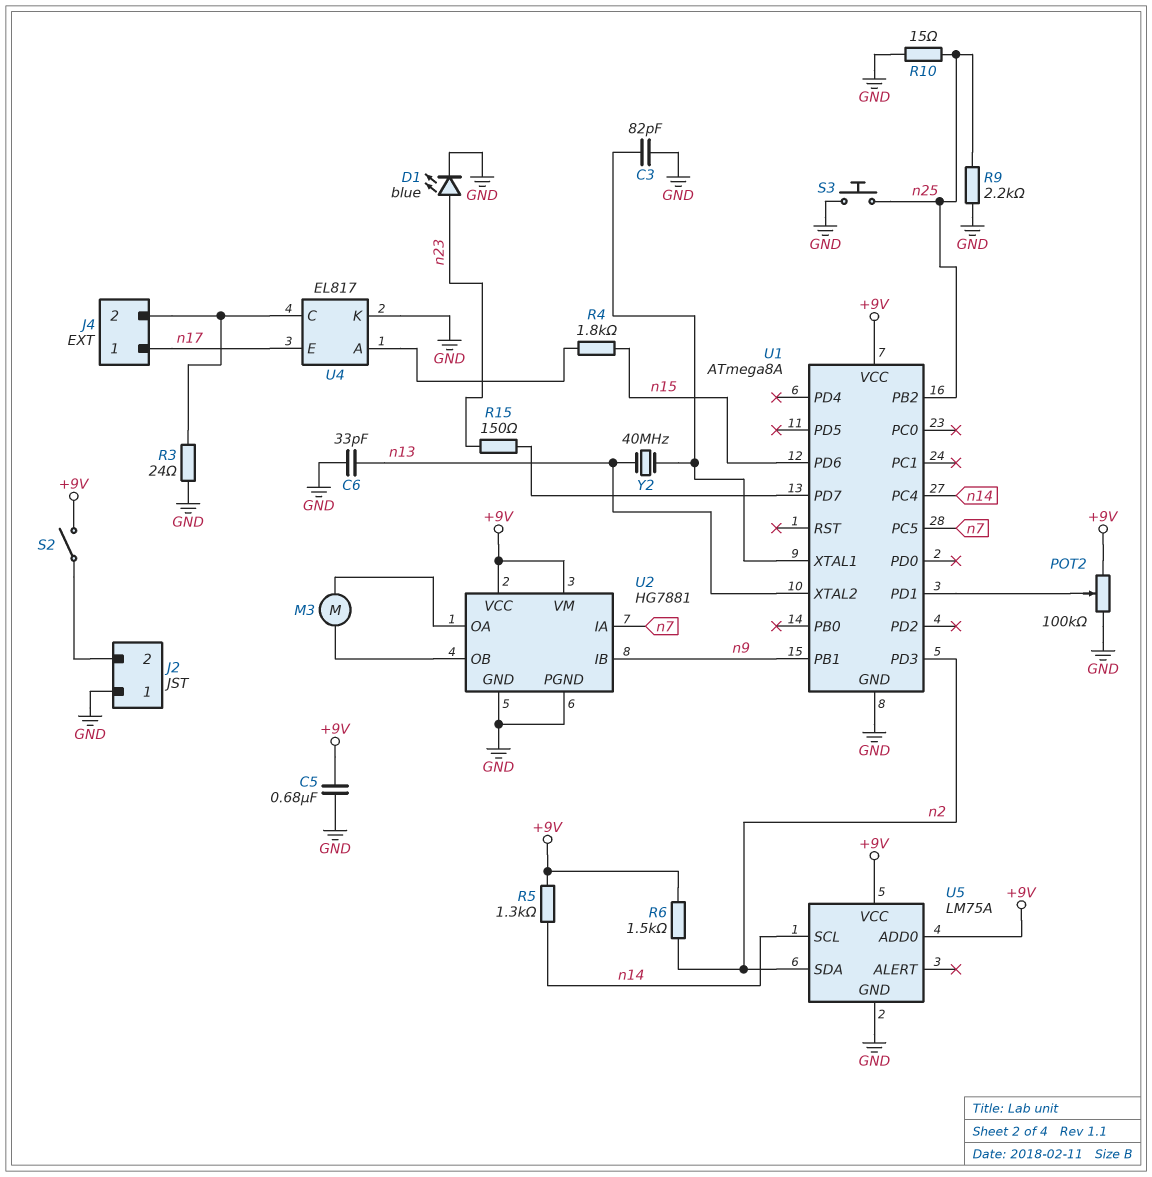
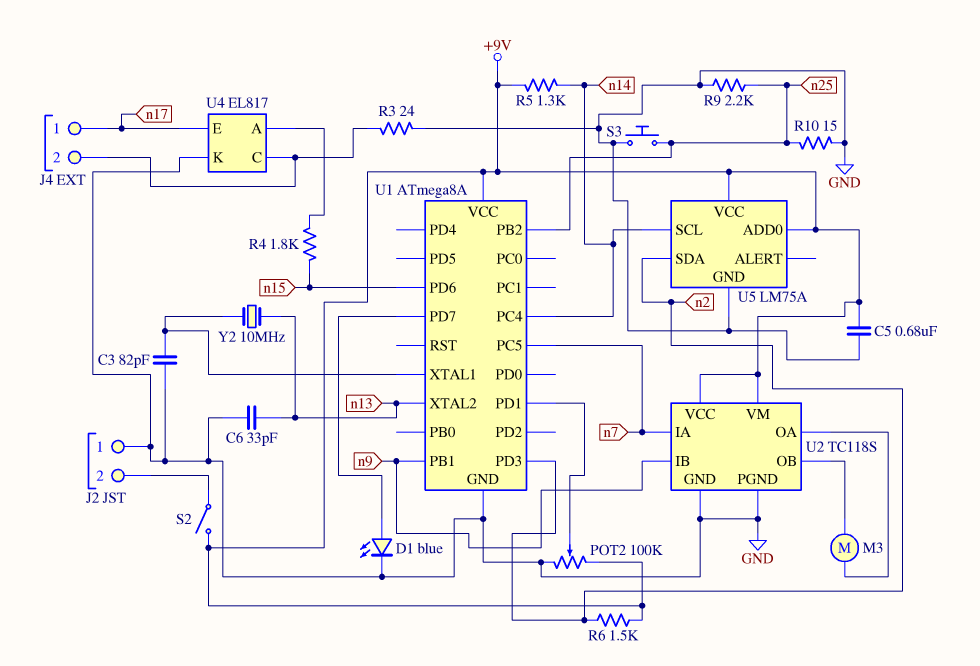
D1: LED blue (A n23, K GND) -> LED blue (A U1/PD7, K GND)
R15: 150 (U1/PD7, n23) -> none
U2: HG7881 -> TC118S
Y2: 40MHz (U1/XTAL1, n13) -> 10MHz (U1/XTAL1, n13)

